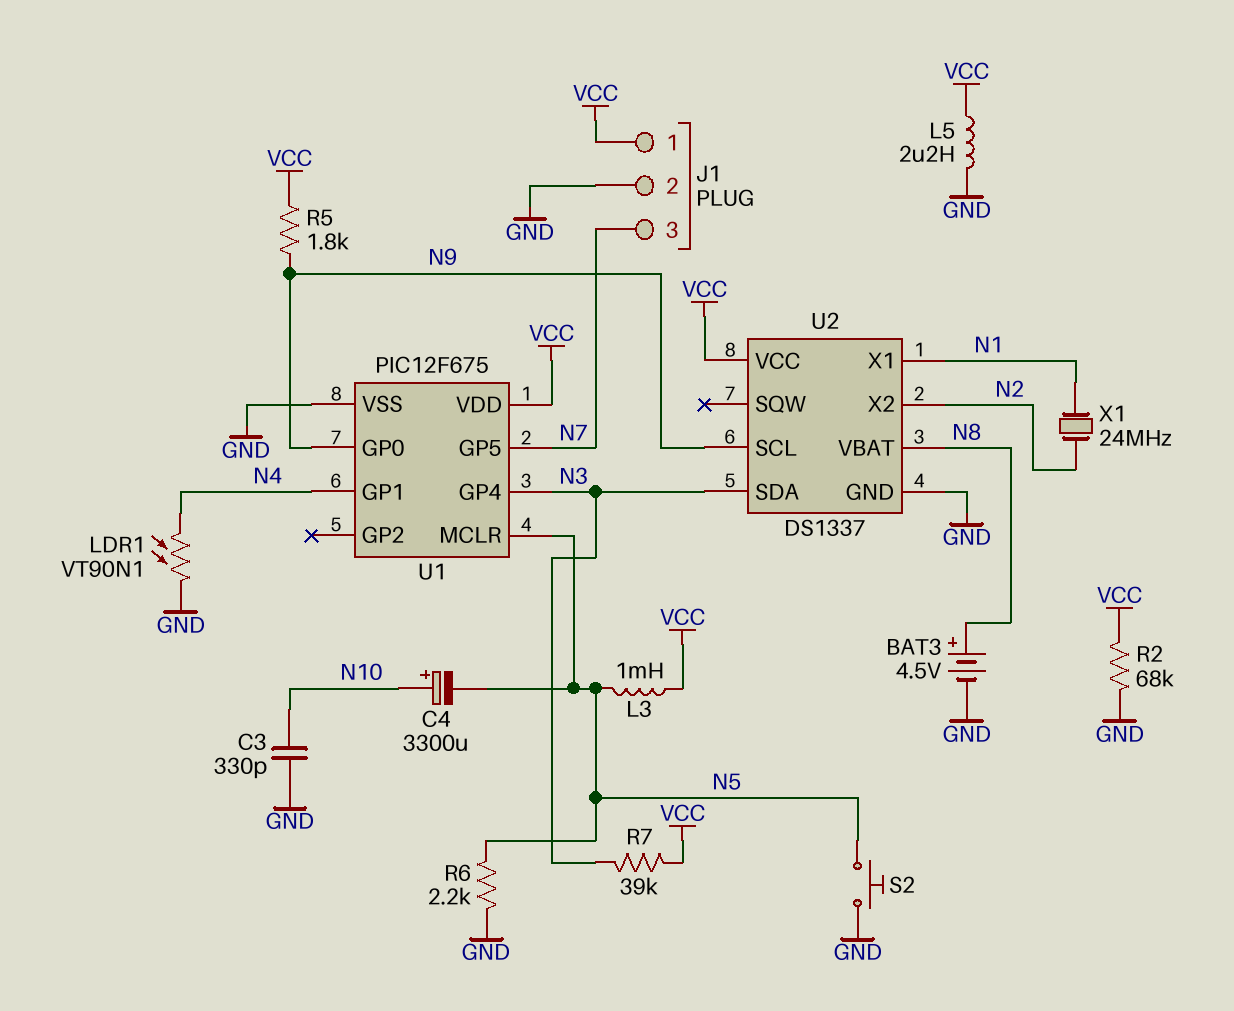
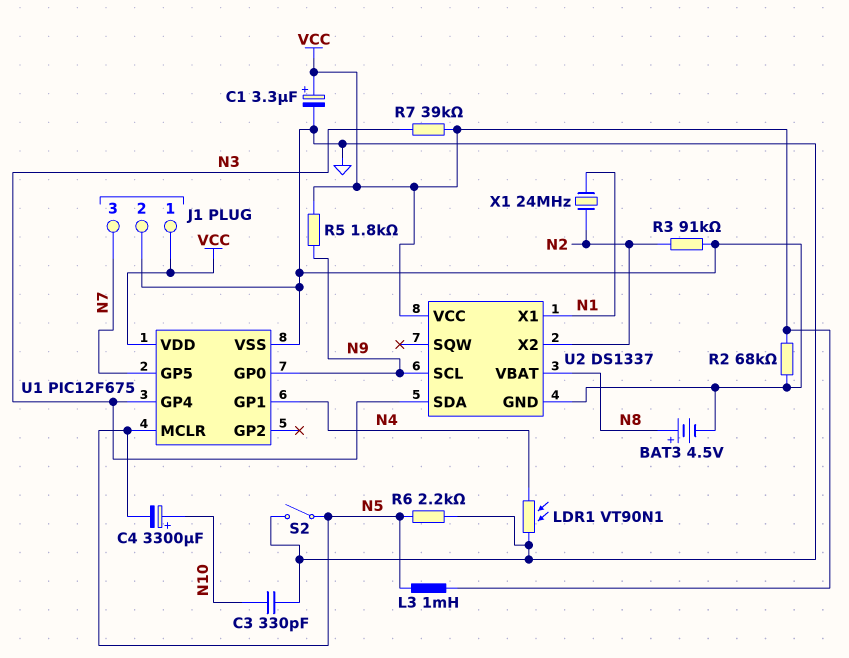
C1: none -> 3.3uF (plus VCC, minus GND)
L5: 2.2uH (GND, VCC) -> none
R3: none -> 91k (GND, N2)
S2: button (GND, N5) -> switch (GND, N5)

